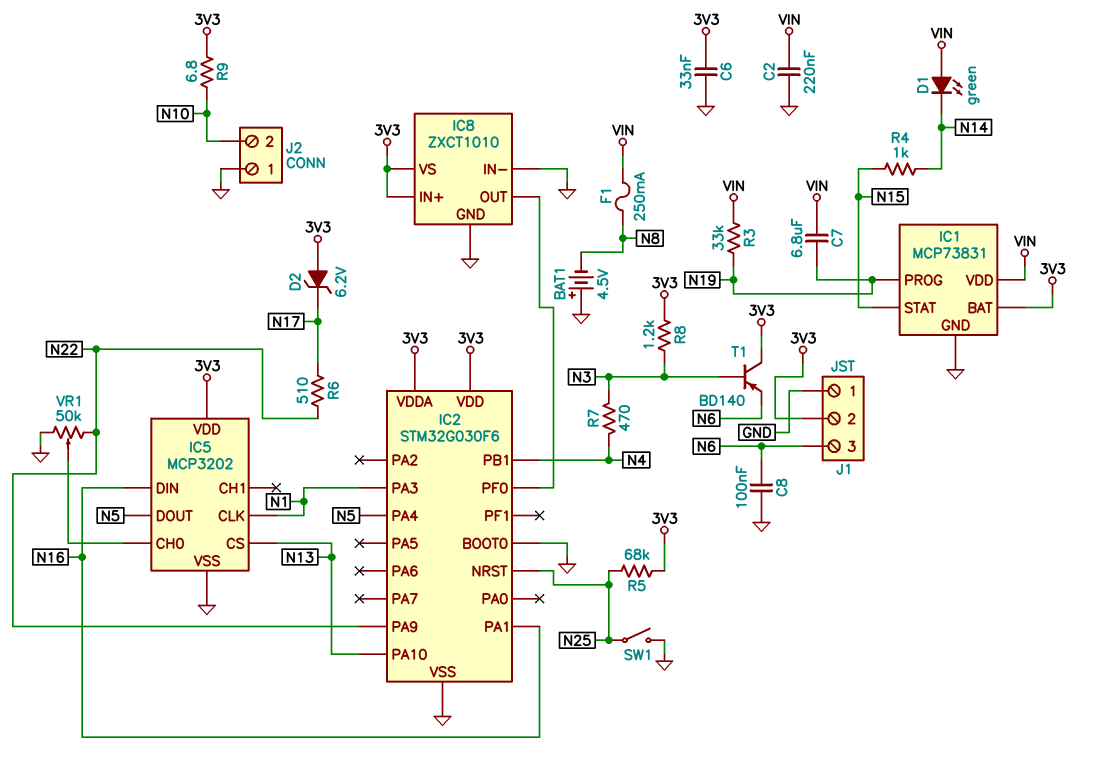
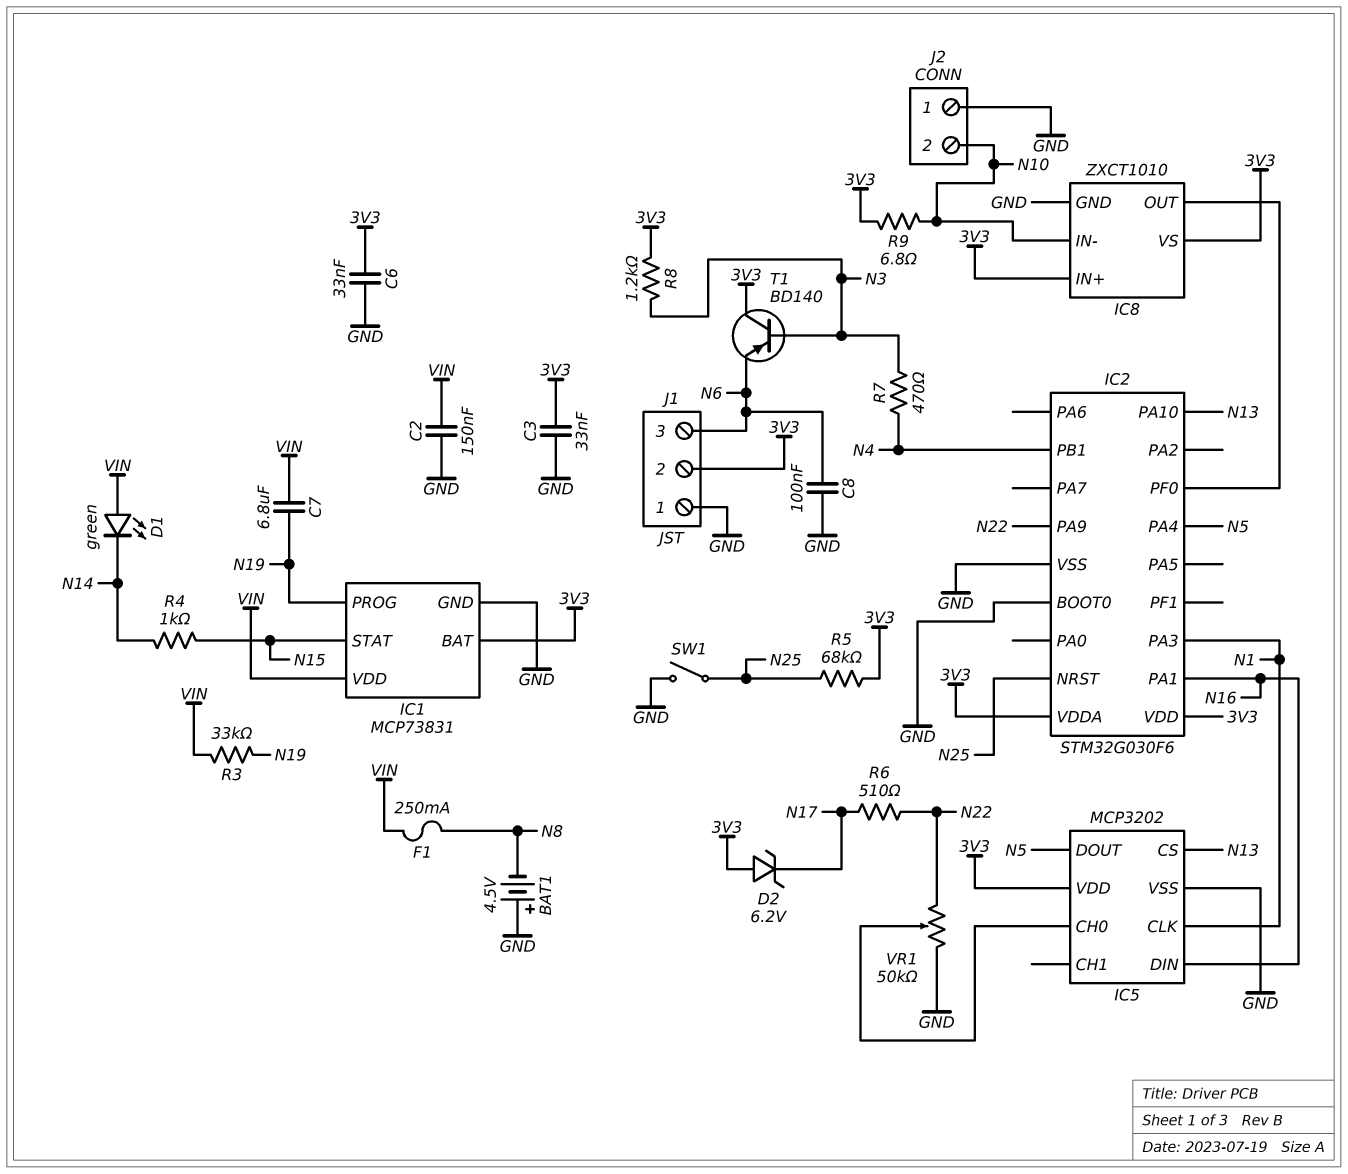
C2: 220nF (GND, VIN) -> 150nF (GND, VIN)
C3: none -> 33nF (3V3, GND)
IC8 pin IN-: GND -> N10

